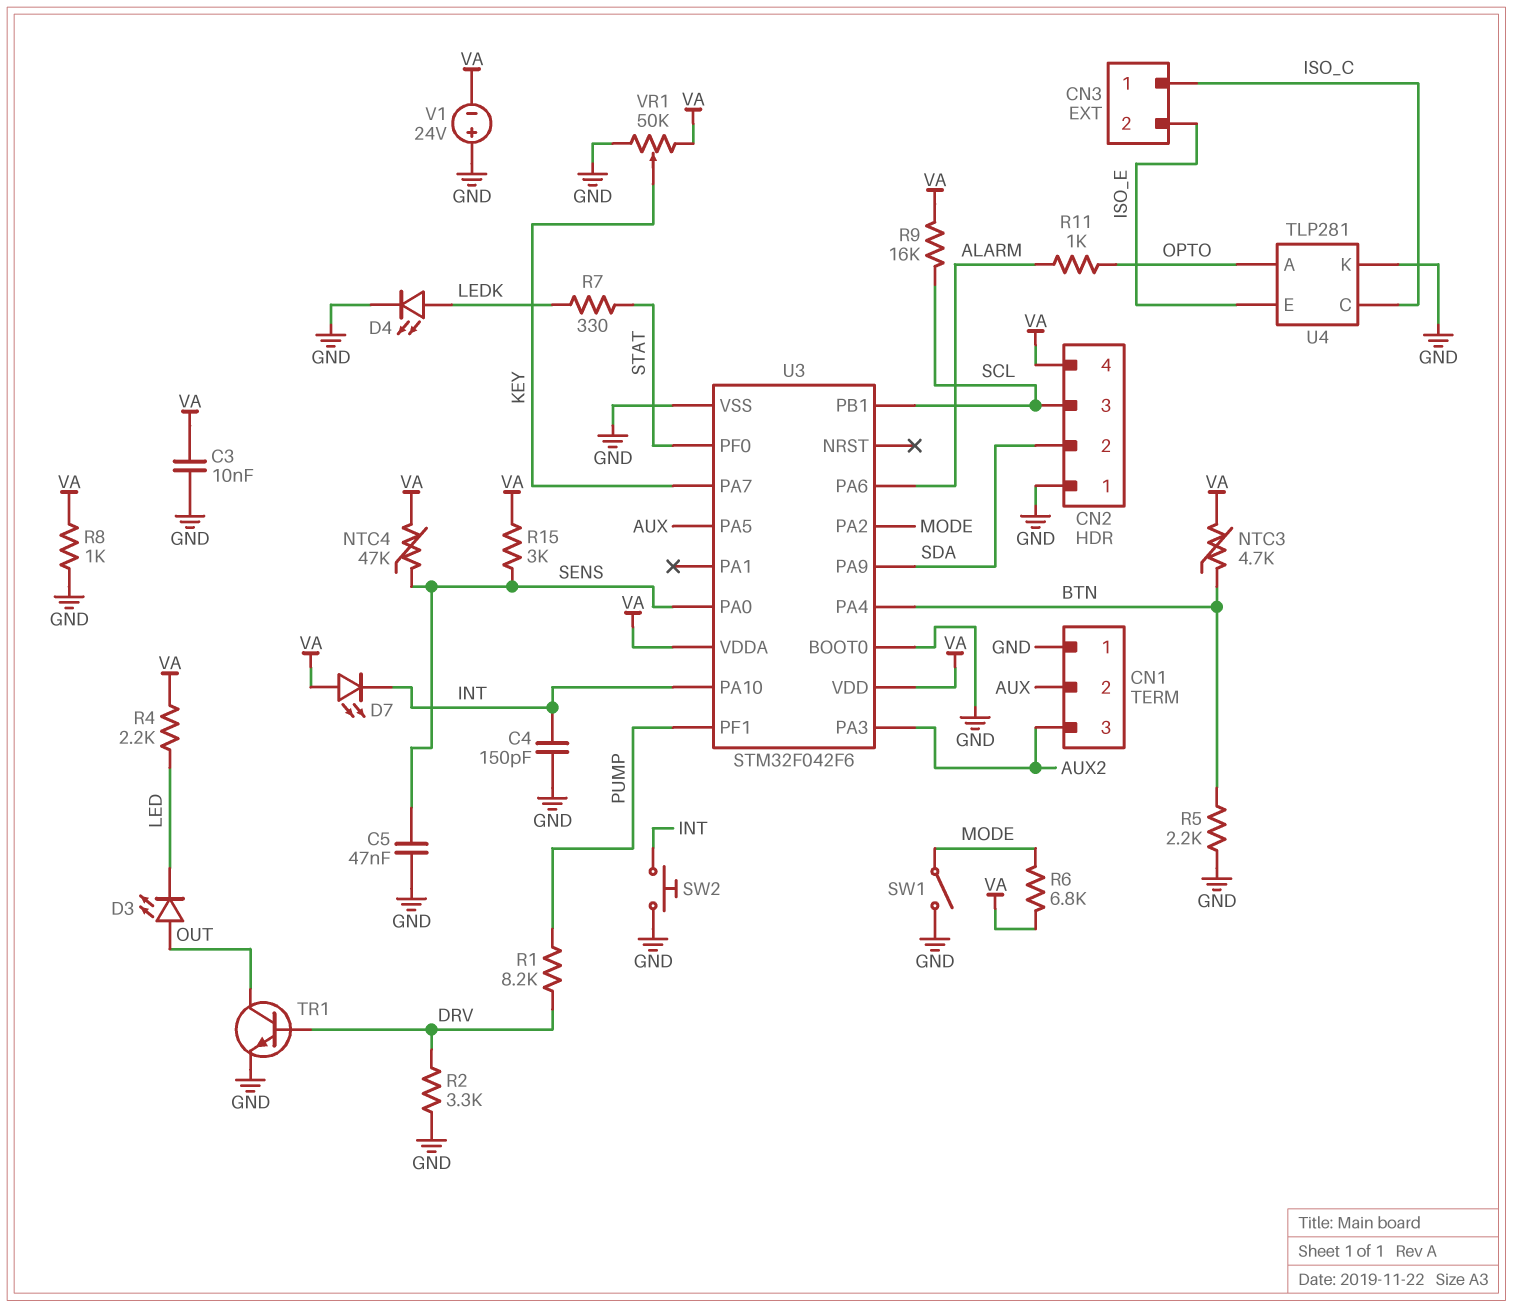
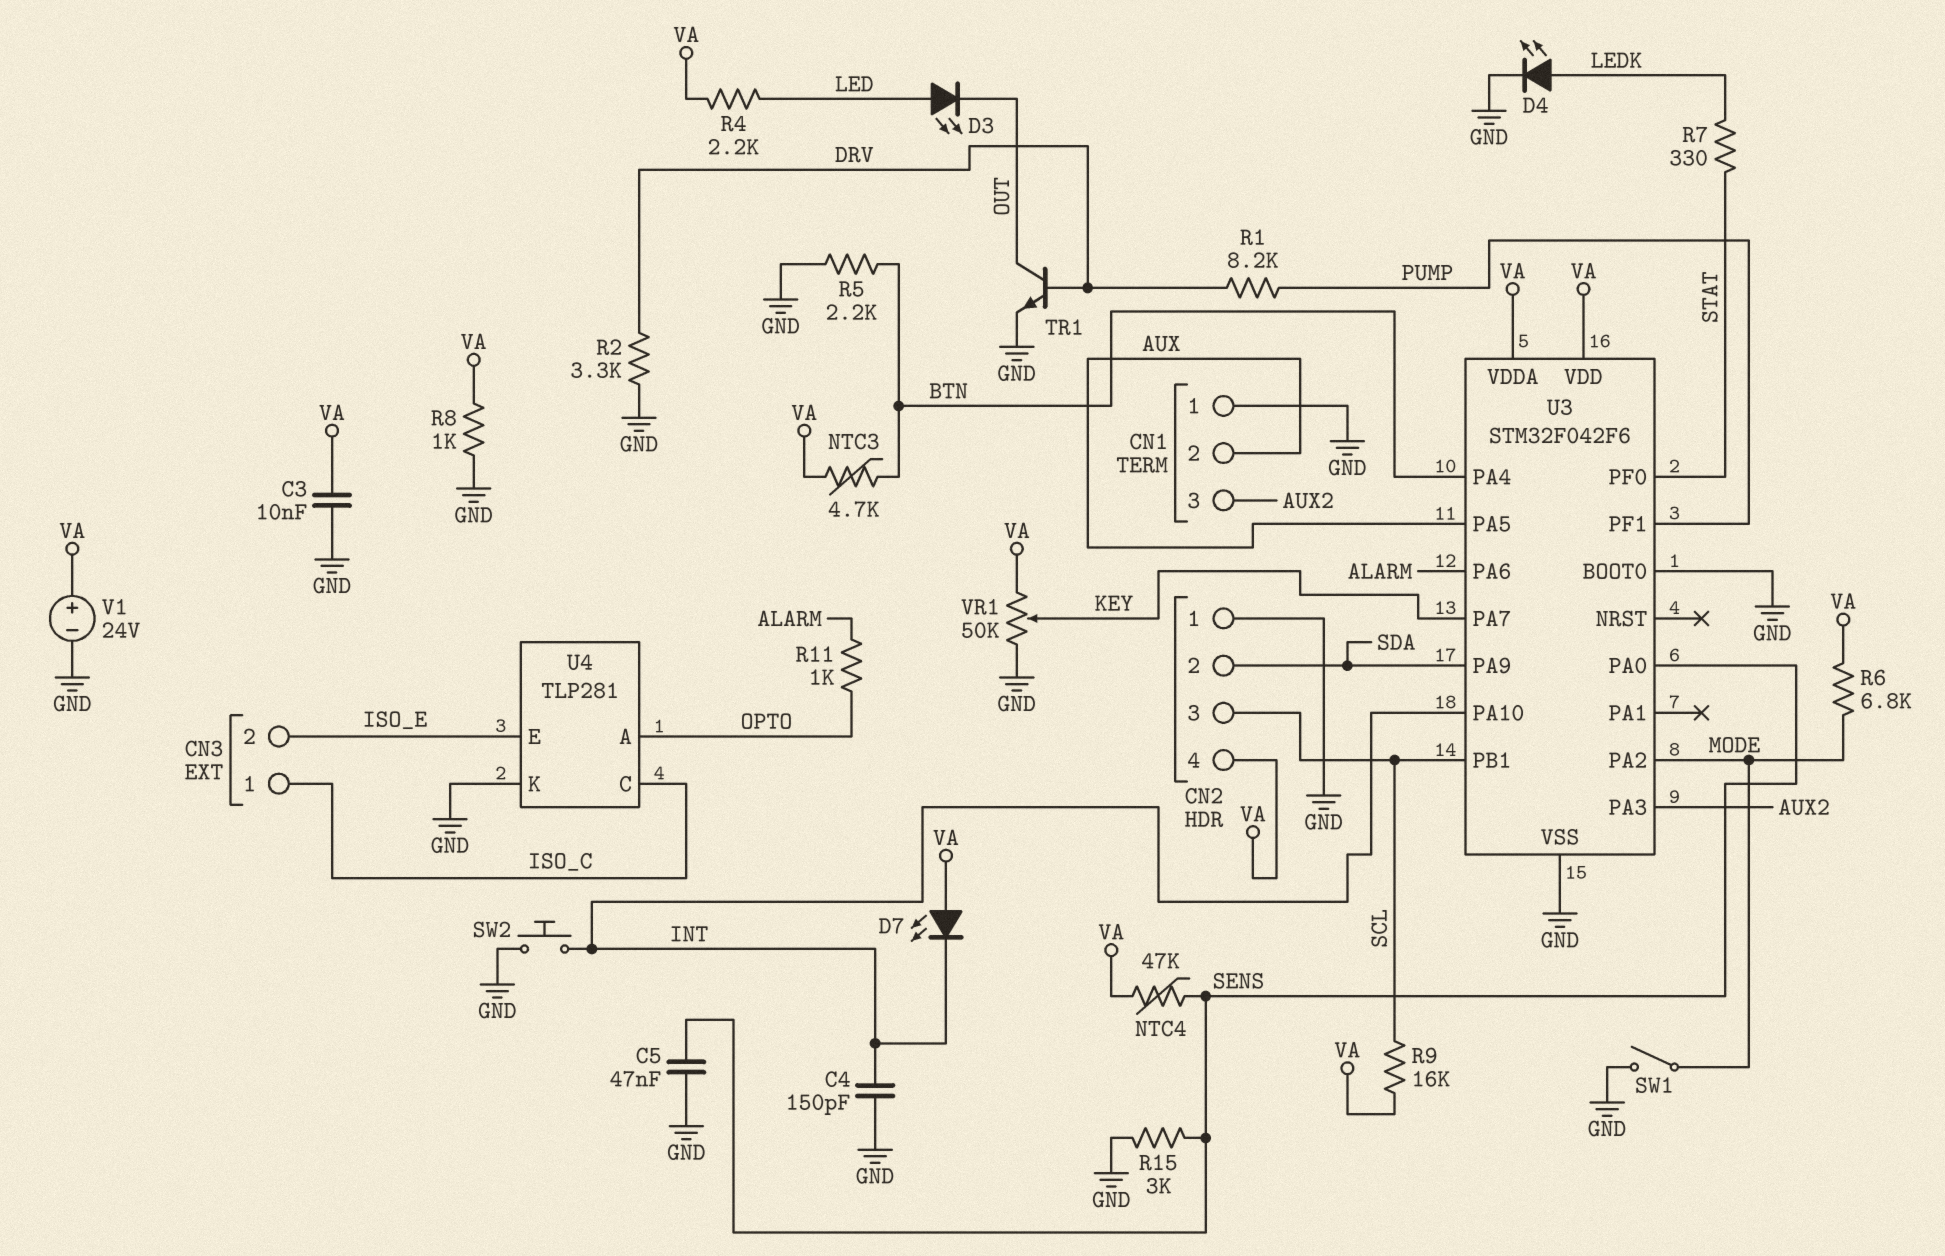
D3: LED (A OUT, K LED) -> LED (A LED, K OUT)
R15: 3k (SENS, VA) -> 3k (GND, SENS)
V1: 24V (plus GND, minus VA) -> 24V (plus VA, minus GND)

